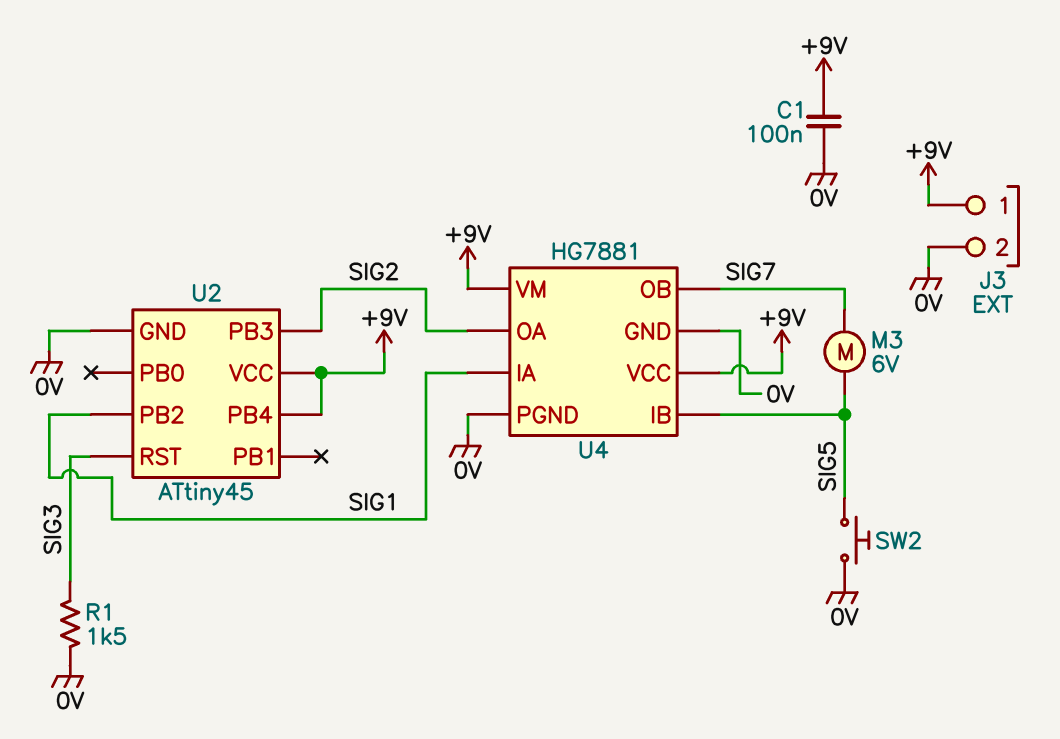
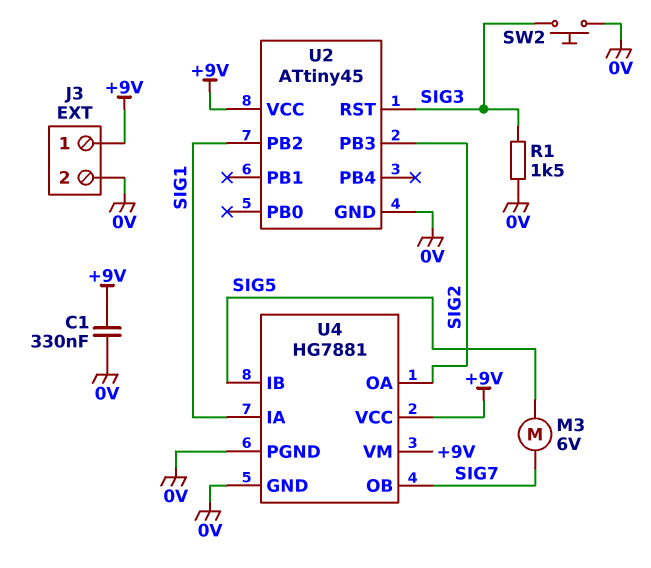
C1: 100nF (+9V, 0V) -> 330nF (+9V, 0V)
SW2: button (0V, SIG5) -> button (0V, SIG3)
U2 pin PB4: +9V -> none

